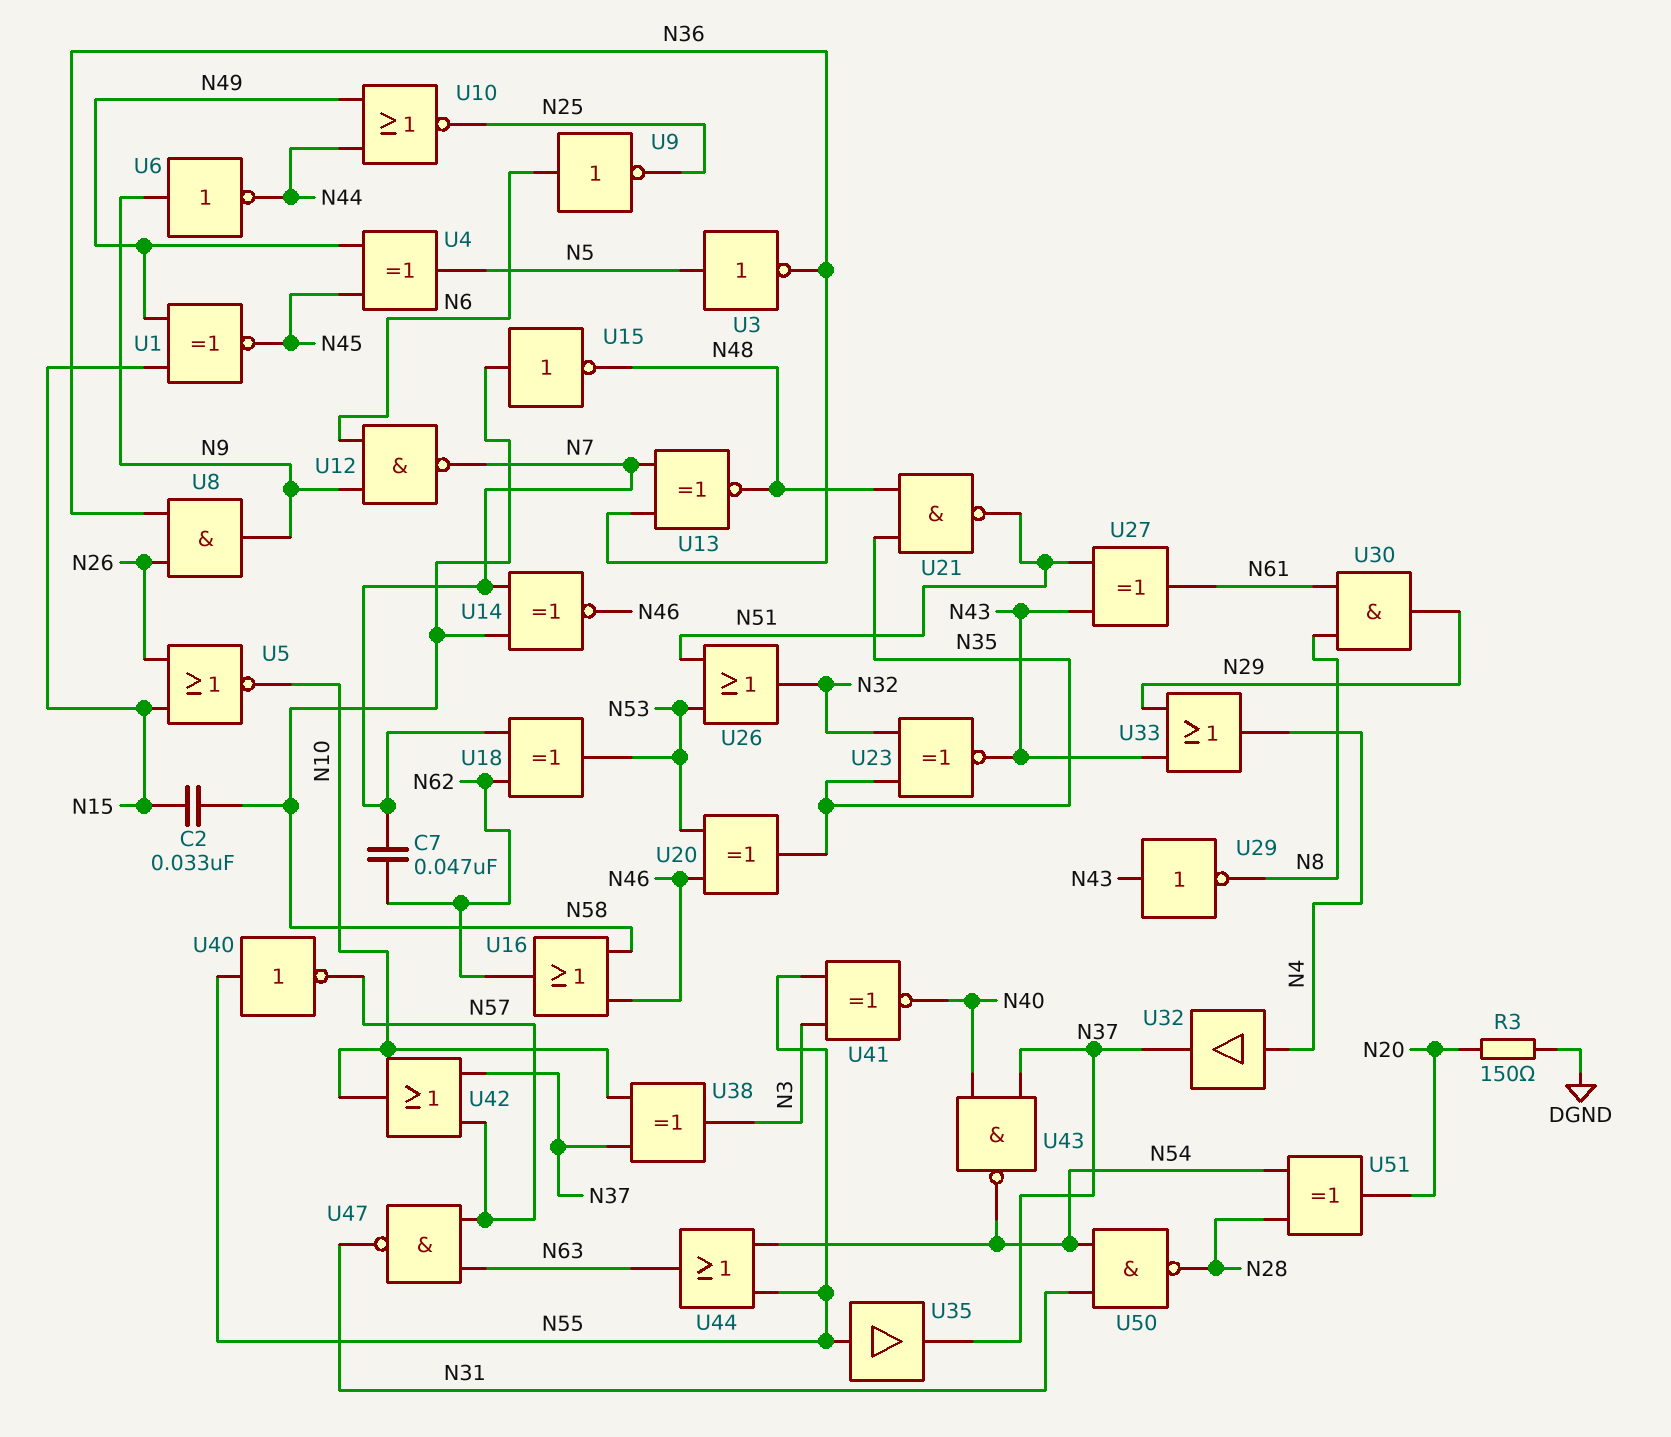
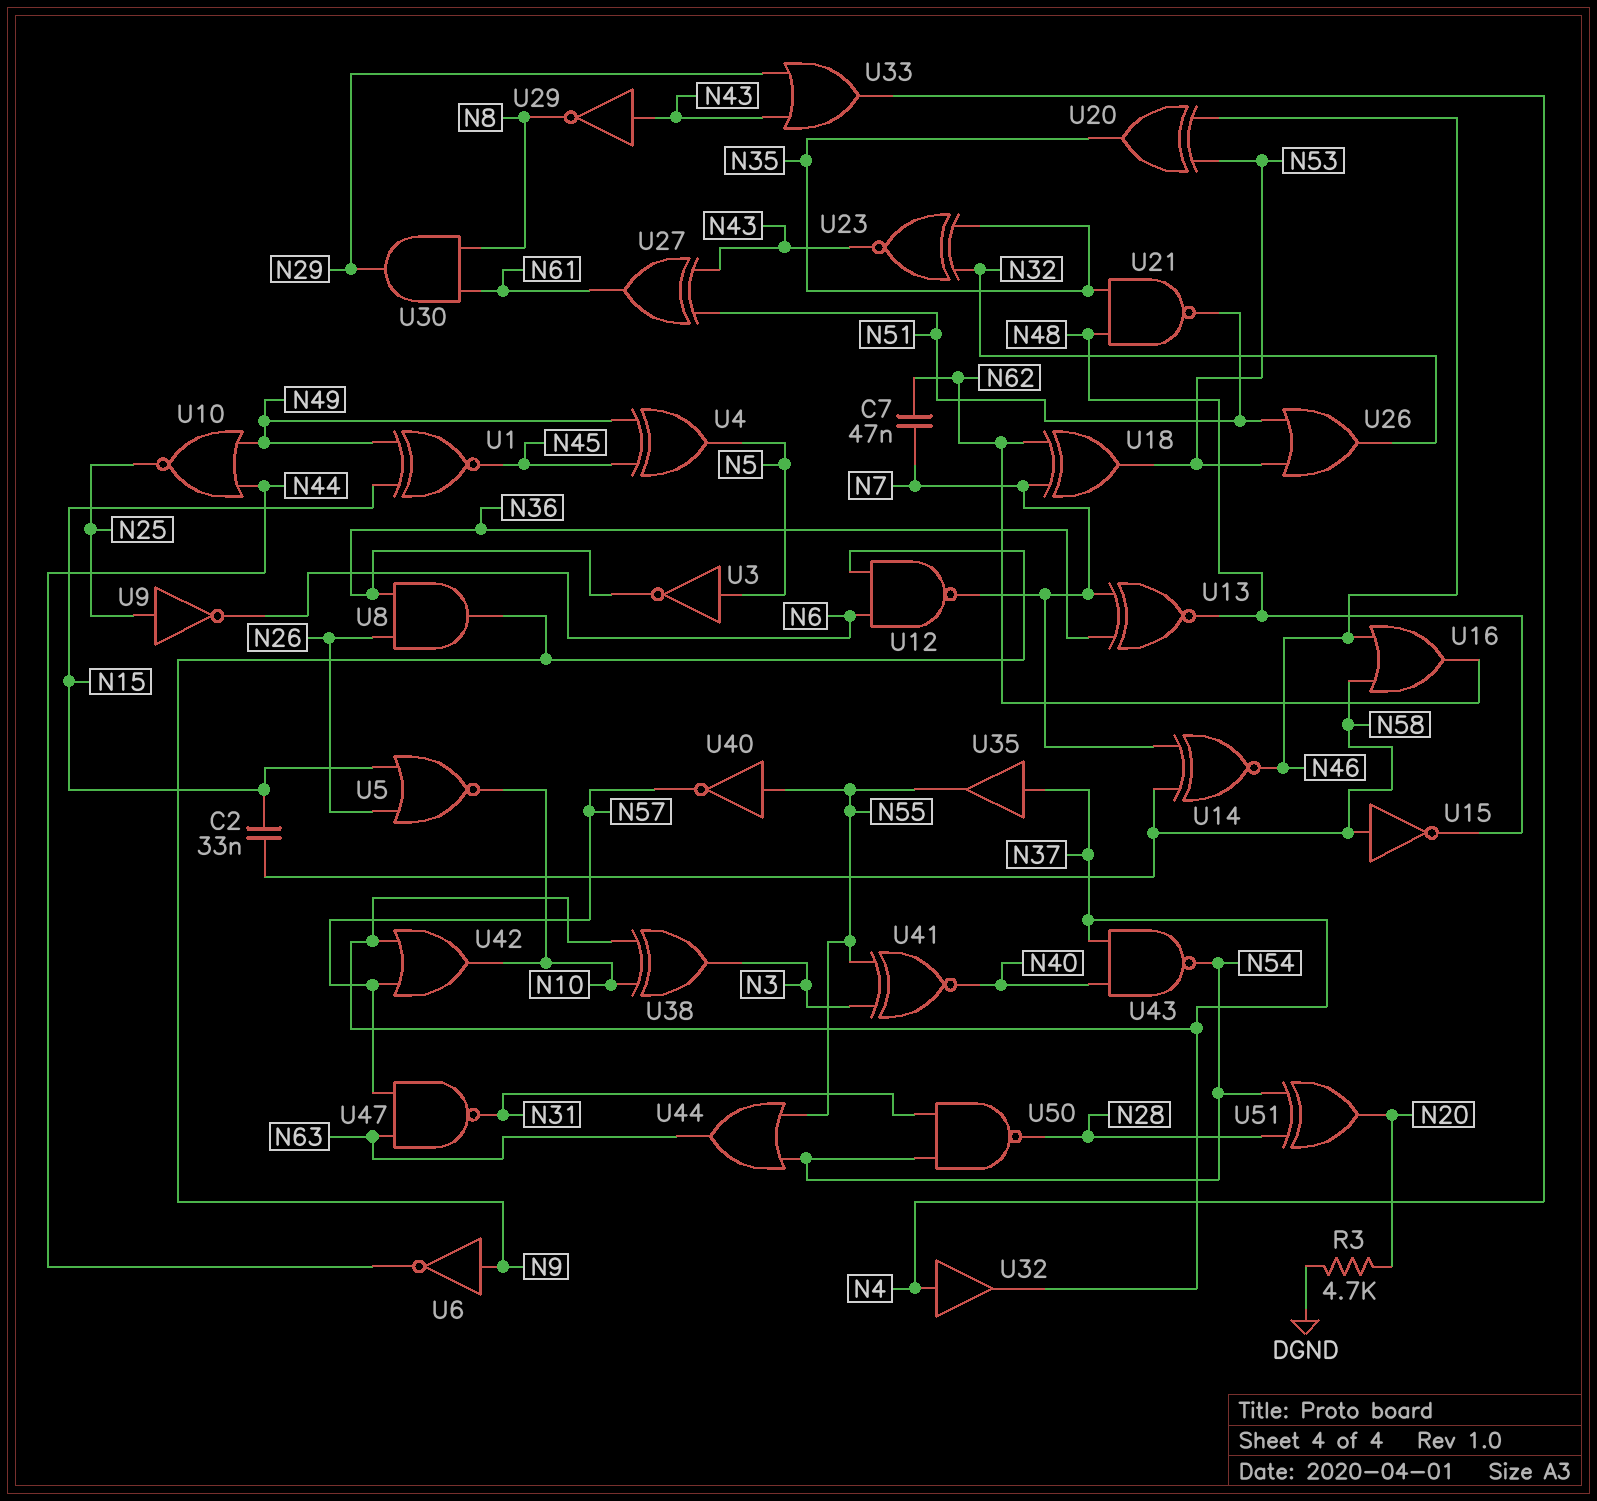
R3: 150 (DGND, N20) -> 4.7k (DGND, N20)
U9: NOT (in N6, out N25) -> NOT (in N25, out N6)
U35: buffer (in N55, out N37) -> buffer (in N37, out N55)

